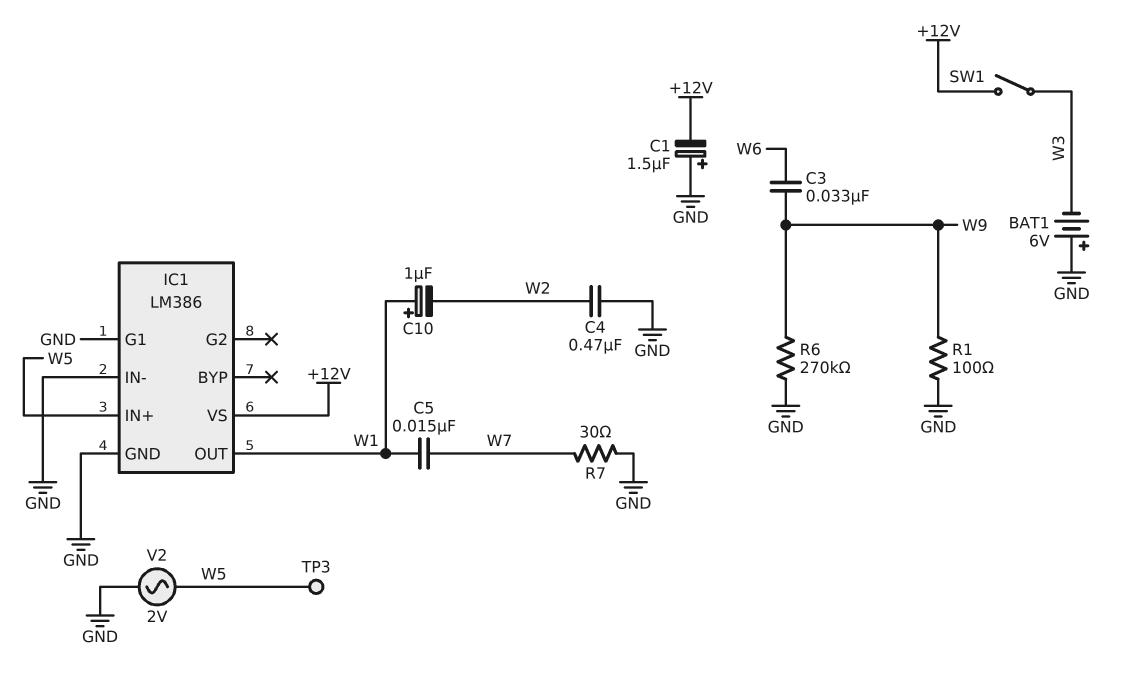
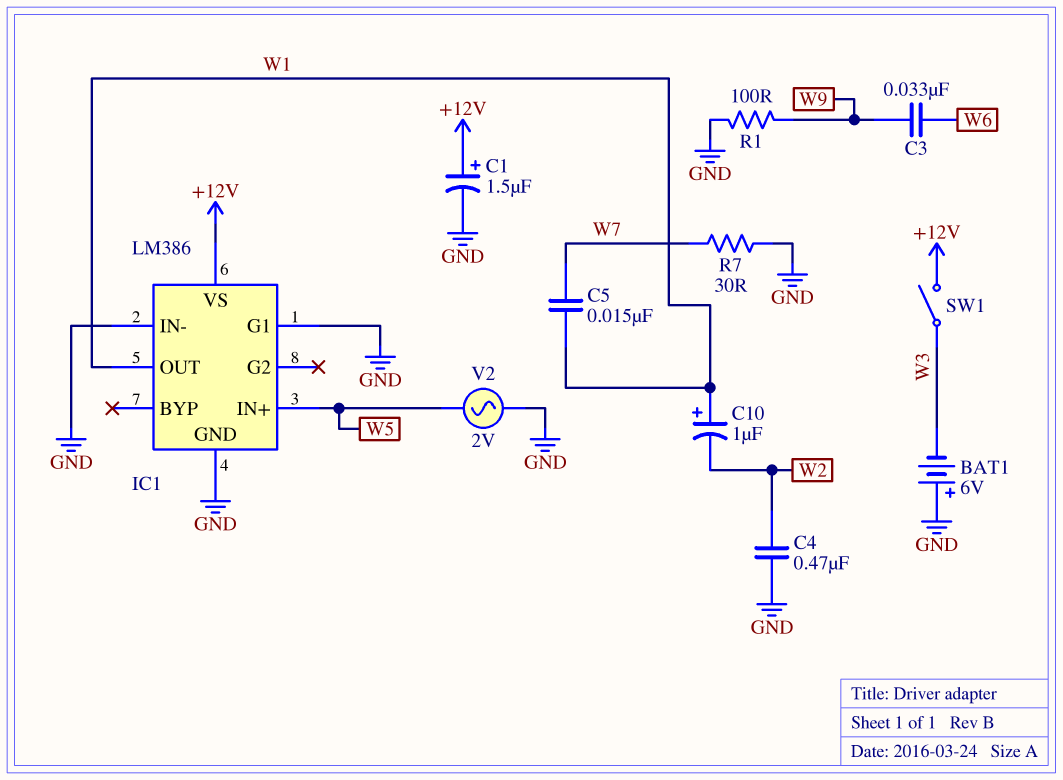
C1: 1.5uF (plus GND, minus +12V) -> 1.5uF (plus +12V, minus GND)
R6: 270k (GND, W9) -> none
TP3: test point (W5) -> none

